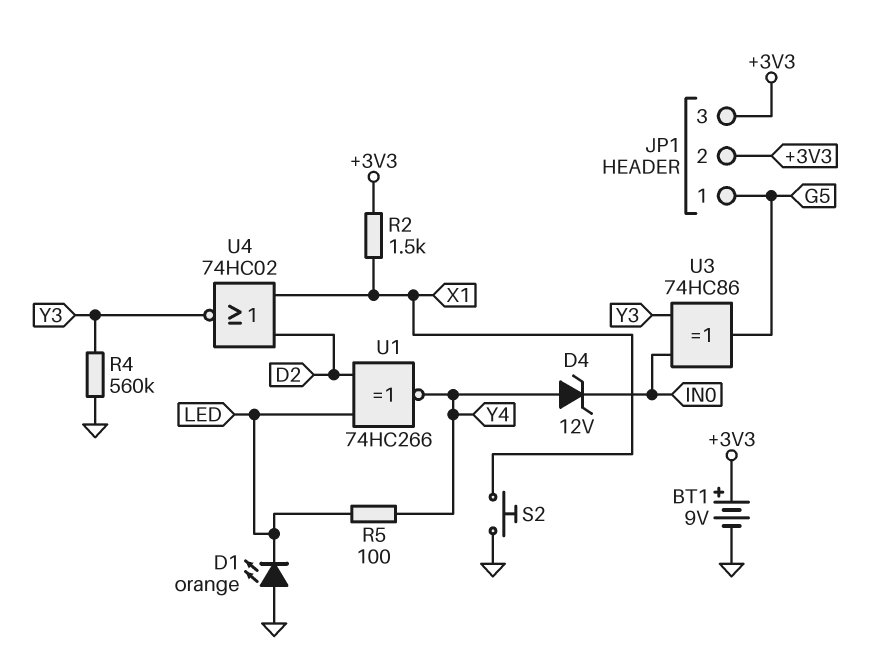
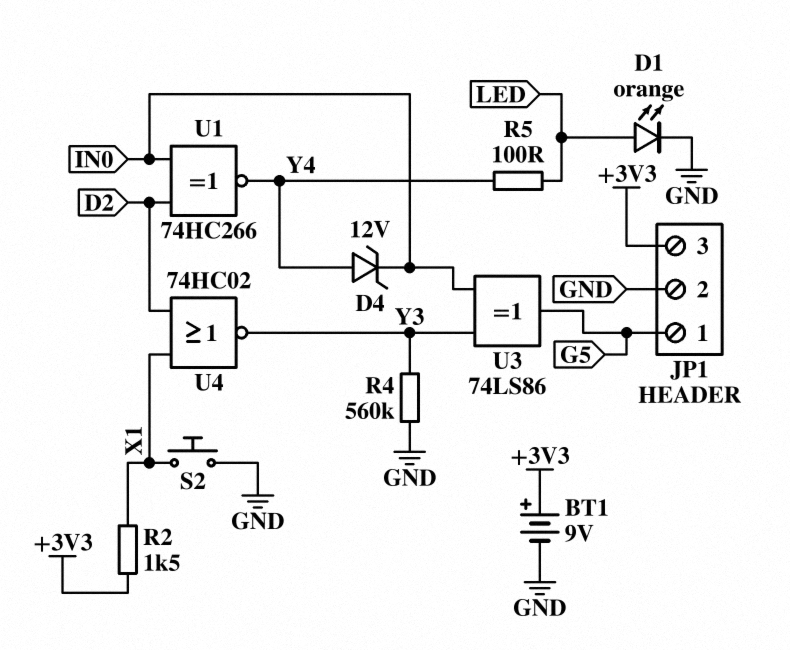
D1: LED orange (A GND, K LED) -> LED orange (A LED, K GND)
JP1 pin 2: +3V3 -> GND
U1: XNOR 74HC266 (in D2, in LED, out Y4) -> XNOR 74HC266 (in D2, in IN0, out Y4)
U3: XOR 74HC86 (in IN0, in Y3, out G5) -> XOR 74LS86 (in IN0, in Y3, out G5)

